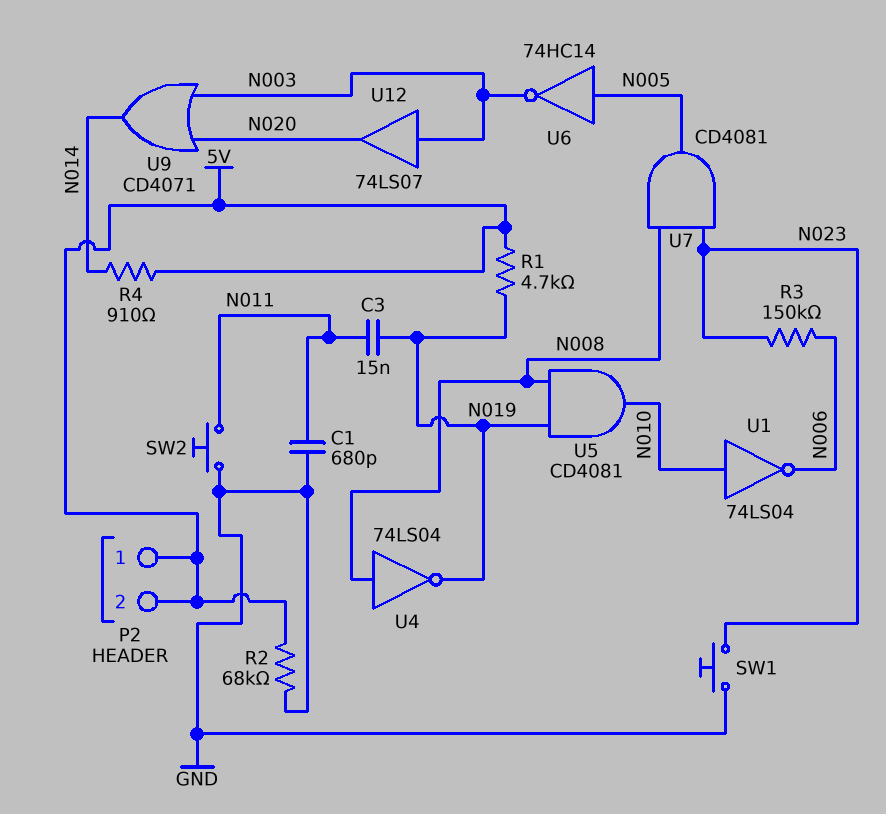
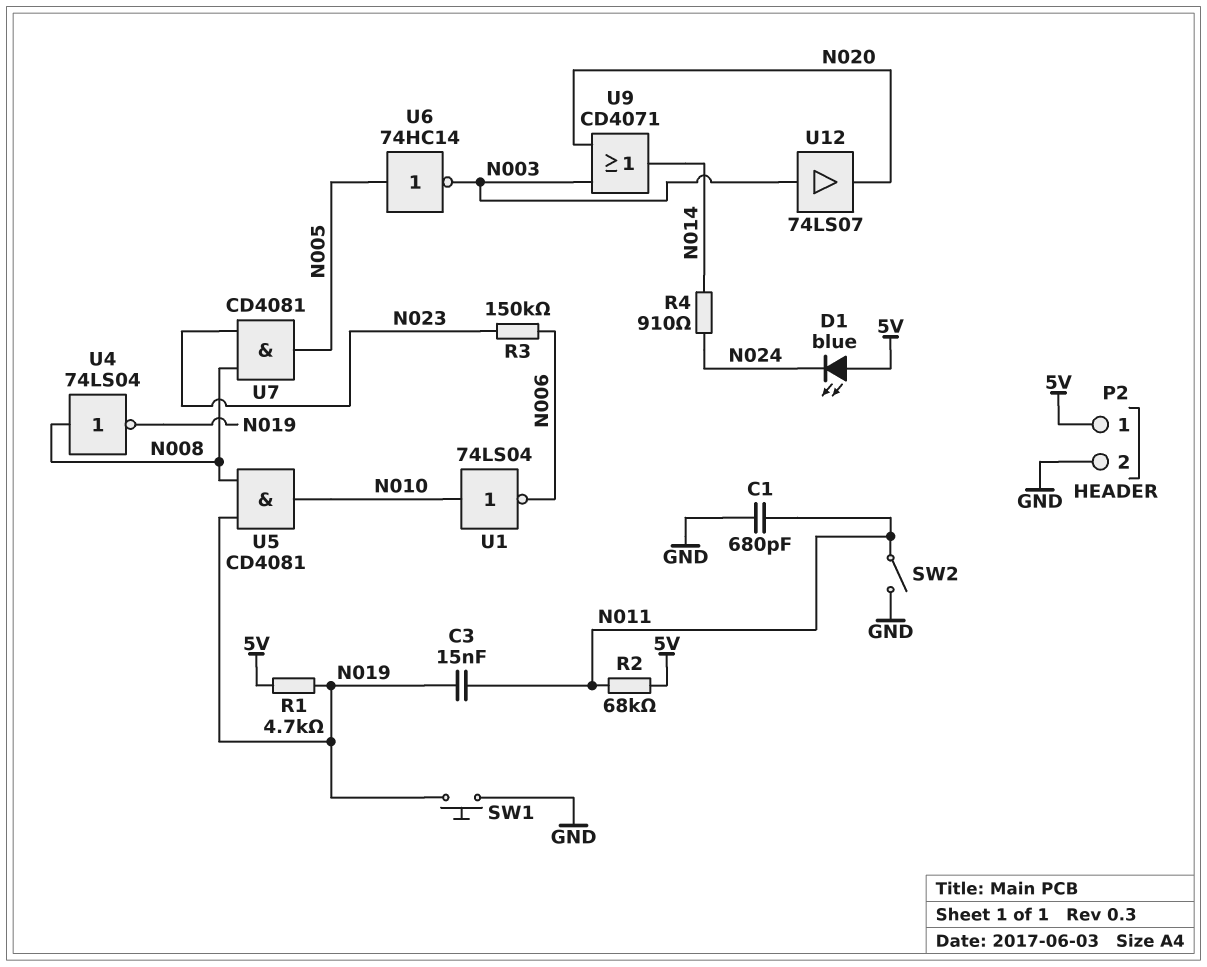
D1: none -> LED blue (A 5V, K N024)
P2 pin 2: 5V -> GND
R2: 68k (5V, GND) -> 68k (5V, N011)
R4: 910 (5V, N014) -> 910 (N014, N024)
SW1: button (GND, N023) -> button (GND, N019)
SW2: button (GND, N011) -> switch (GND, N011)

